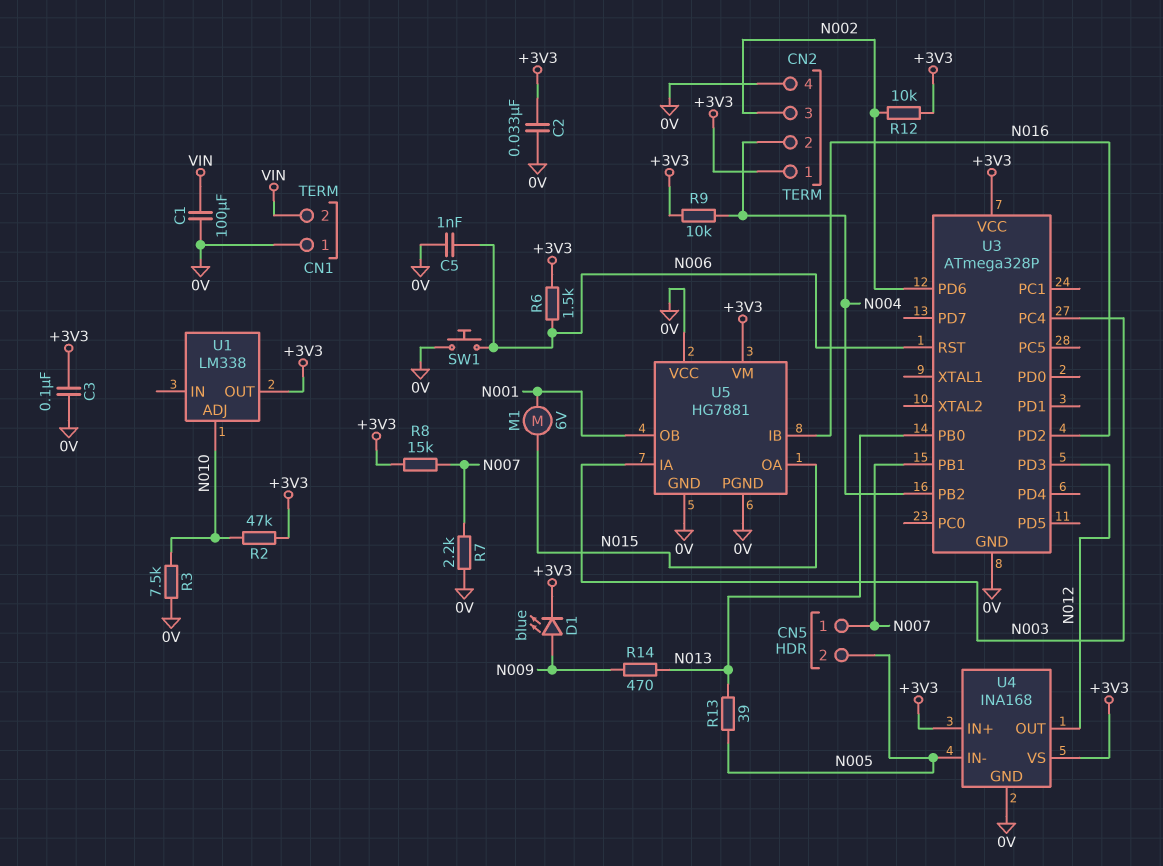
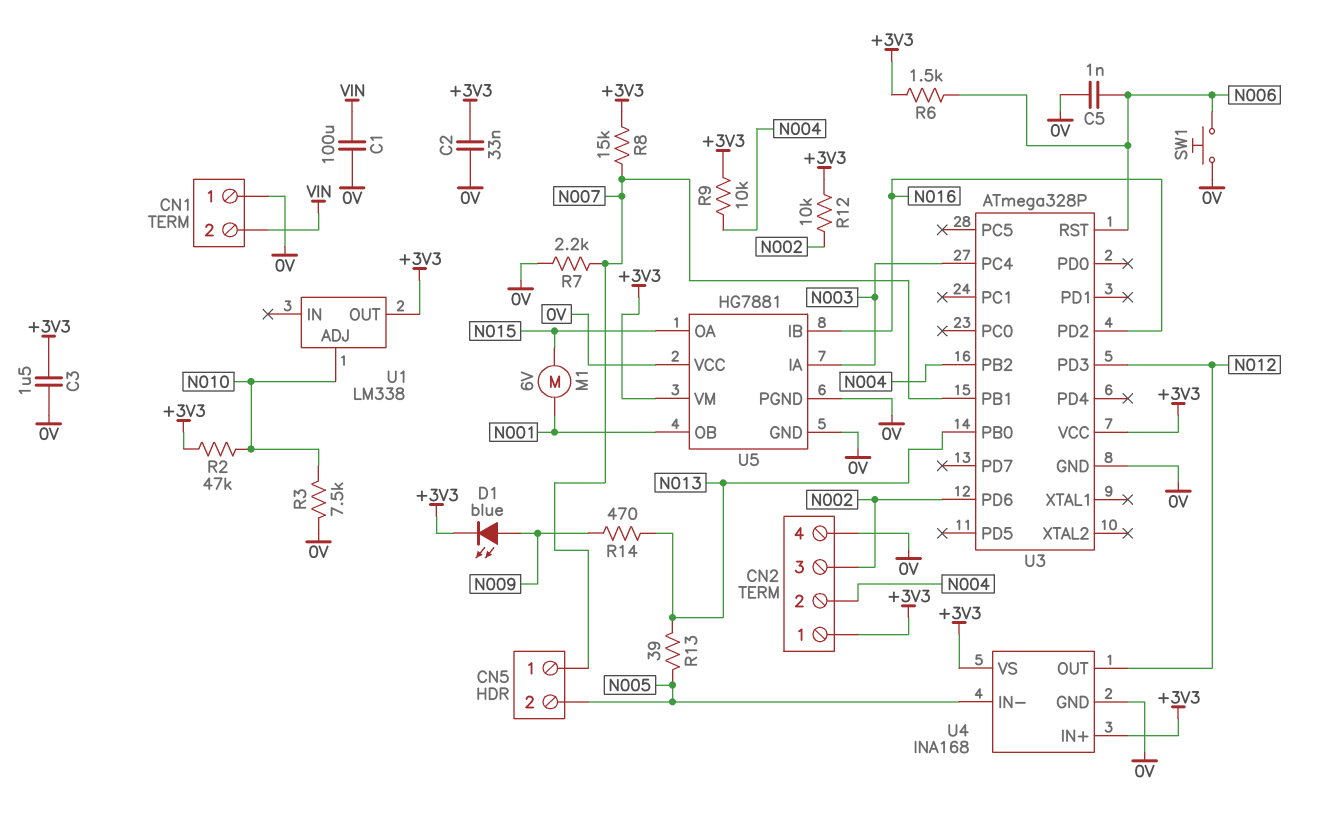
C3: 100nF (+3V3, 0V) -> 1.5uF (+3V3, 0V)

